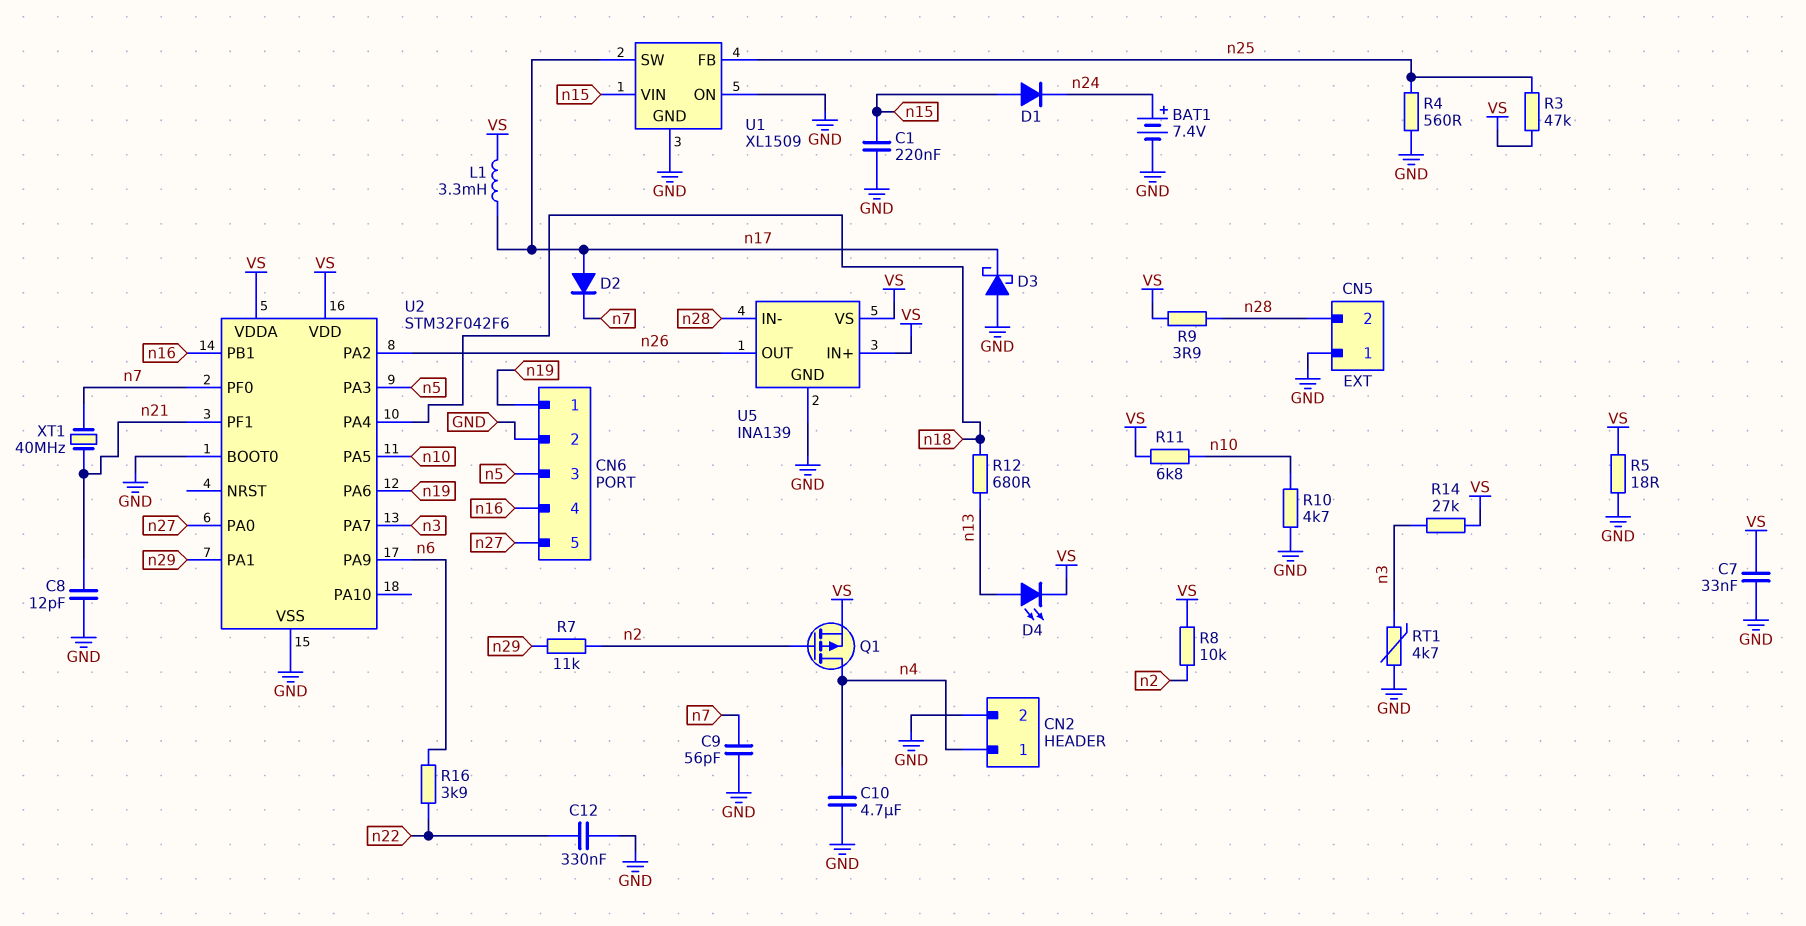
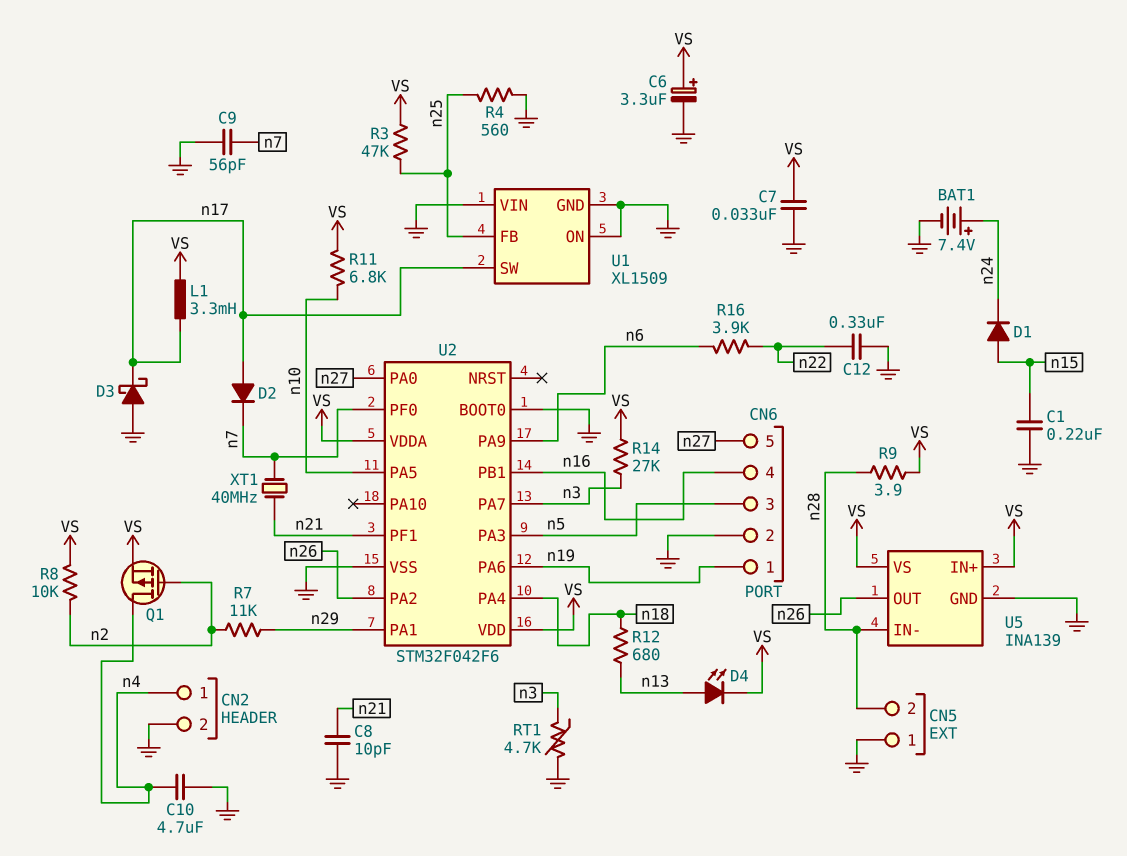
C6: none -> 3.3uF (plus VS, minus GND)
C8: 12pF (GND, n21) -> 10pF (GND, n21)
R5: 18 (GND, VS) -> none
R10: 4.7k (GND, n10) -> none
U1 pin VIN: n15 -> GND

